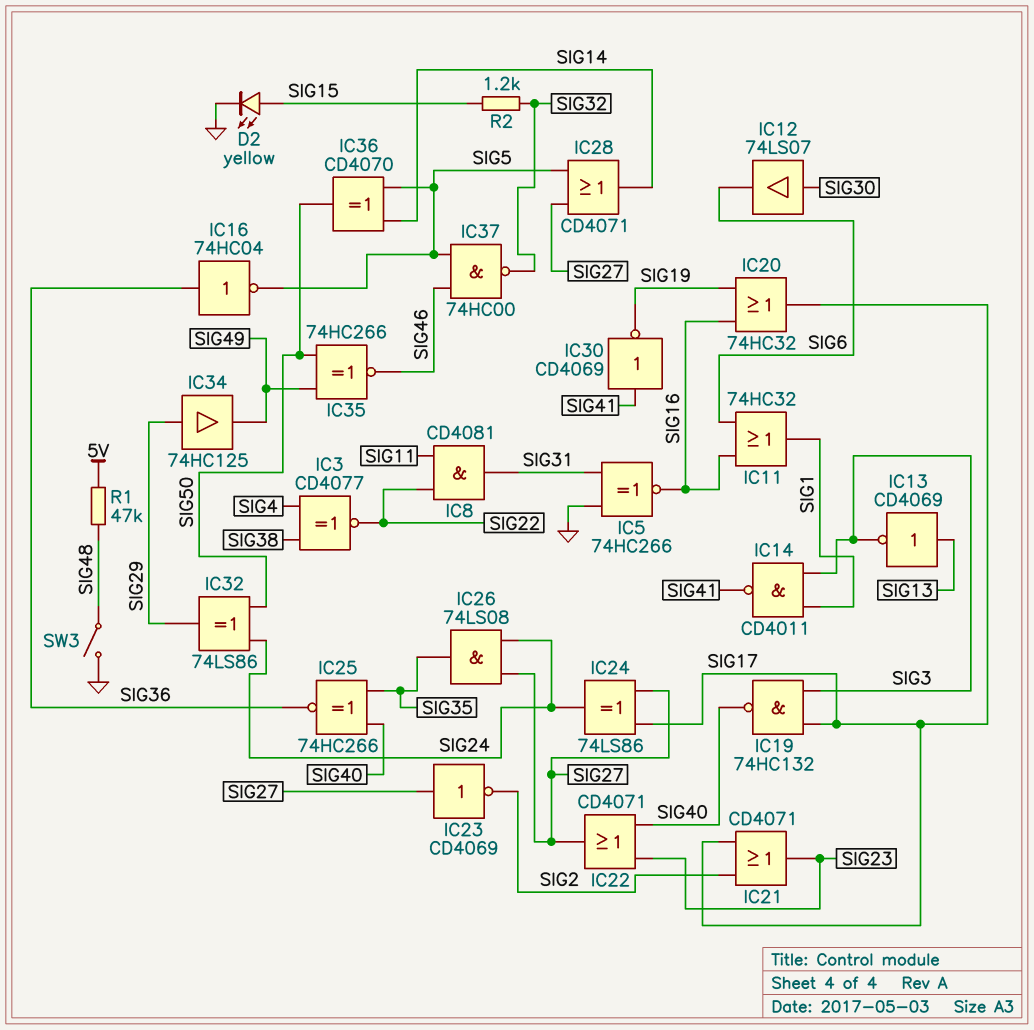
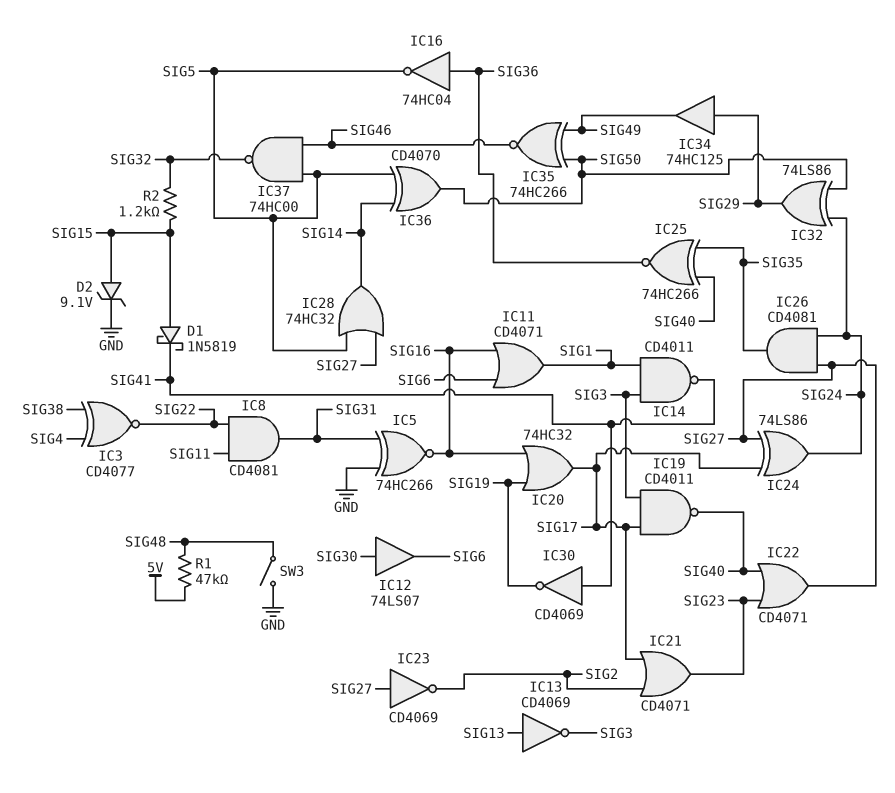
D1: none -> schottky 1N5819 (A SIG15, K SIG41)
D2: LED yellow (A SIG15, K GND) -> zener 9.1V (A SIG15, K GND)
IC11: OR 74HC32 (in SIG6, in SIG16, out SIG1) -> OR CD4071 (in SIG6, in SIG16, out SIG1)
IC19: NAND 74HC132 (in SIG3, in SIG17, out SIG40) -> NAND CD4011 (in SIG3, in SIG17, out SIG40)
IC26: AND 74LS08 (in SIG24, in SIG27, out SIG35) -> AND CD4081 (in SIG24, in SIG27, out SIG35)
IC28: OR CD4071 (in SIG5, in SIG27, out SIG14) -> OR 74HC32 (in SIG5, in SIG27, out SIG14)

